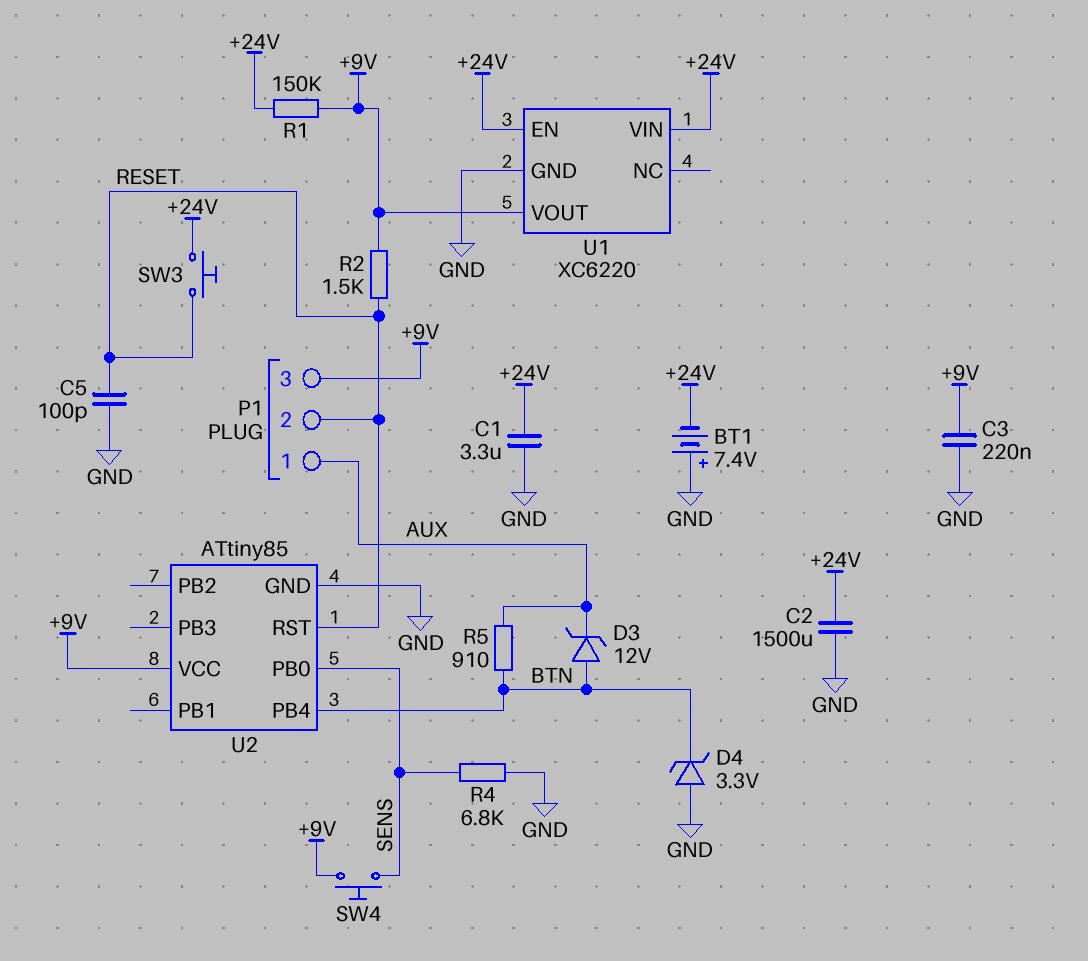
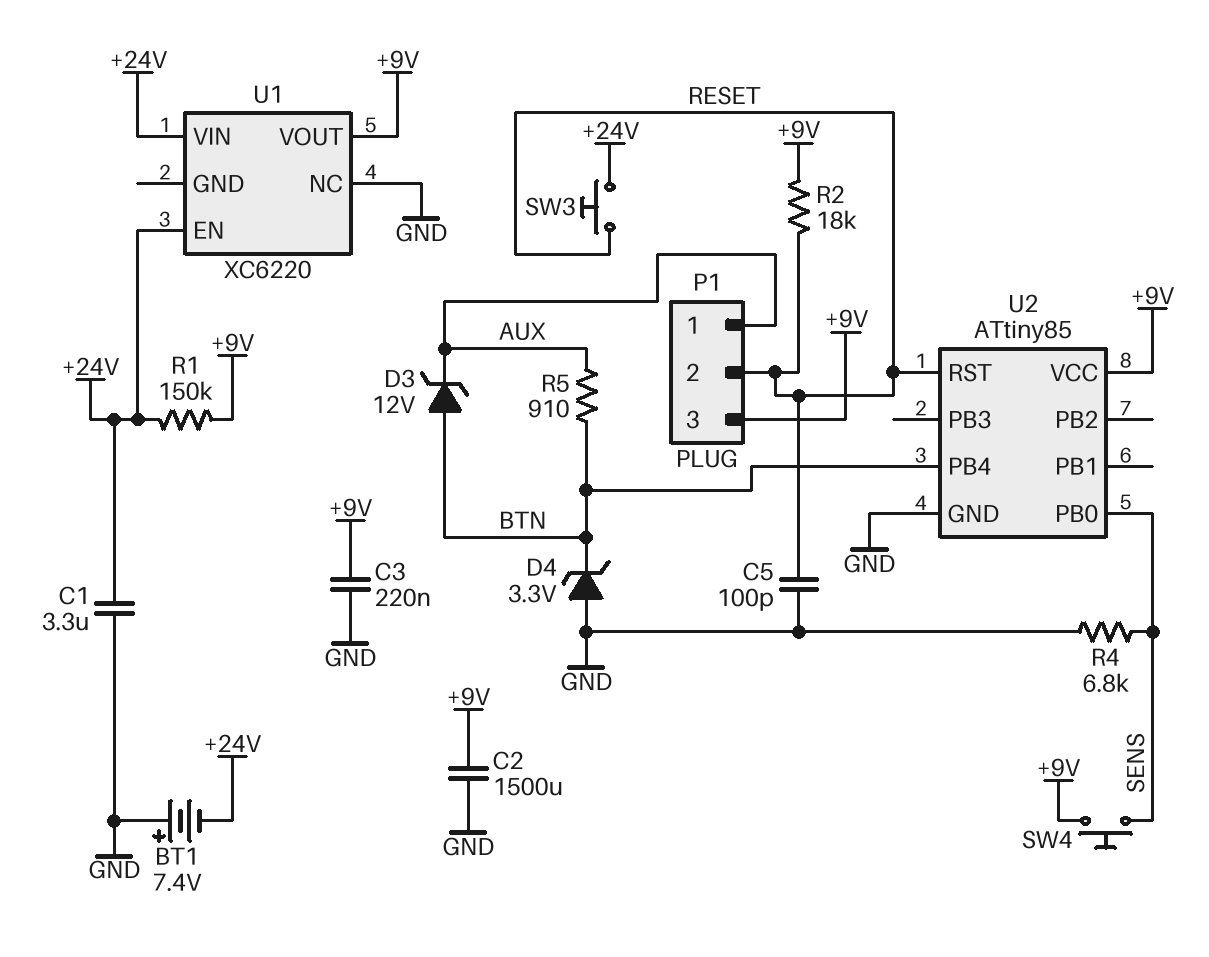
C2: 1500uF (+24V, GND) -> 1500uF (+9V, GND)
R2: 1.5k (+9V, RESET) -> 18k (+9V, RESET)
U1 pin GND: GND -> none
U1 pin NC: none -> GND

